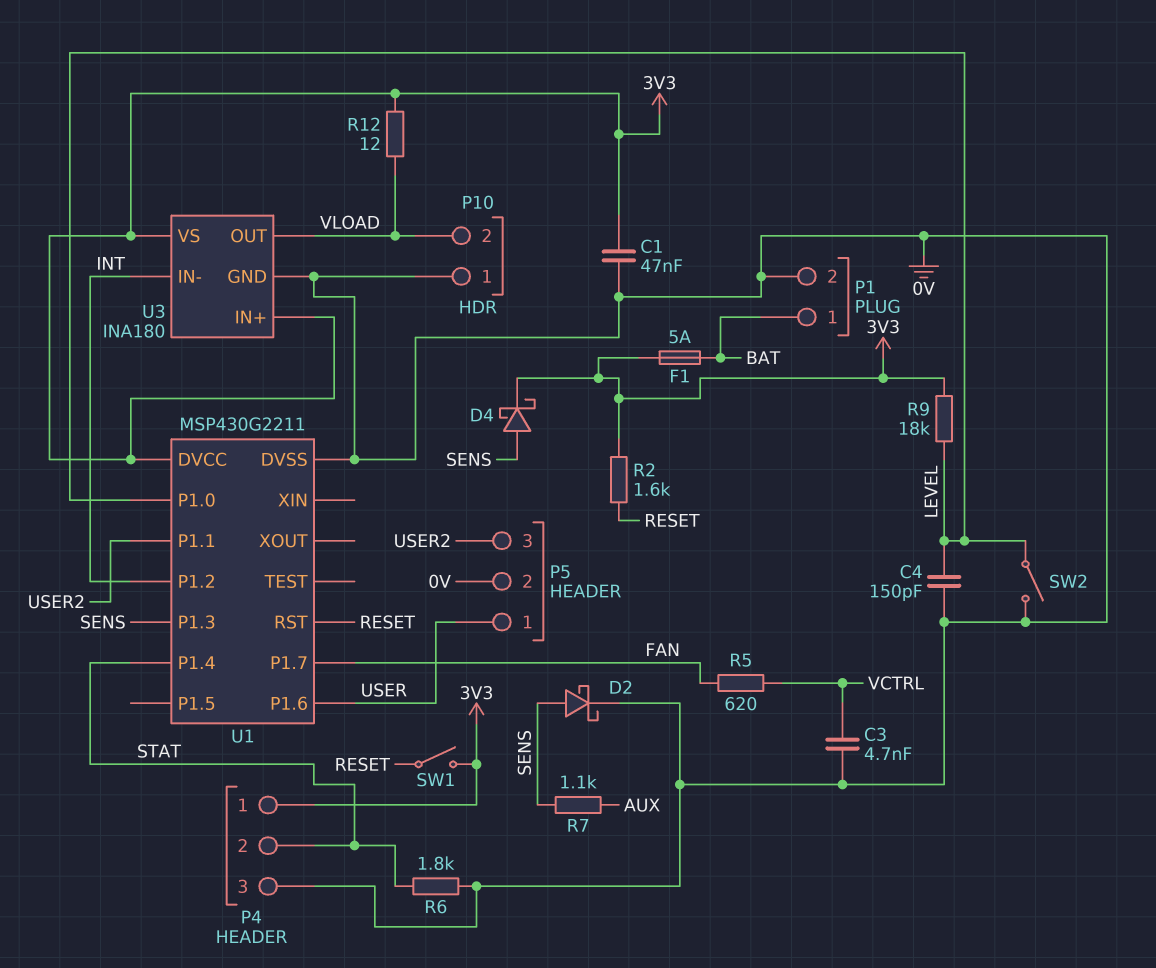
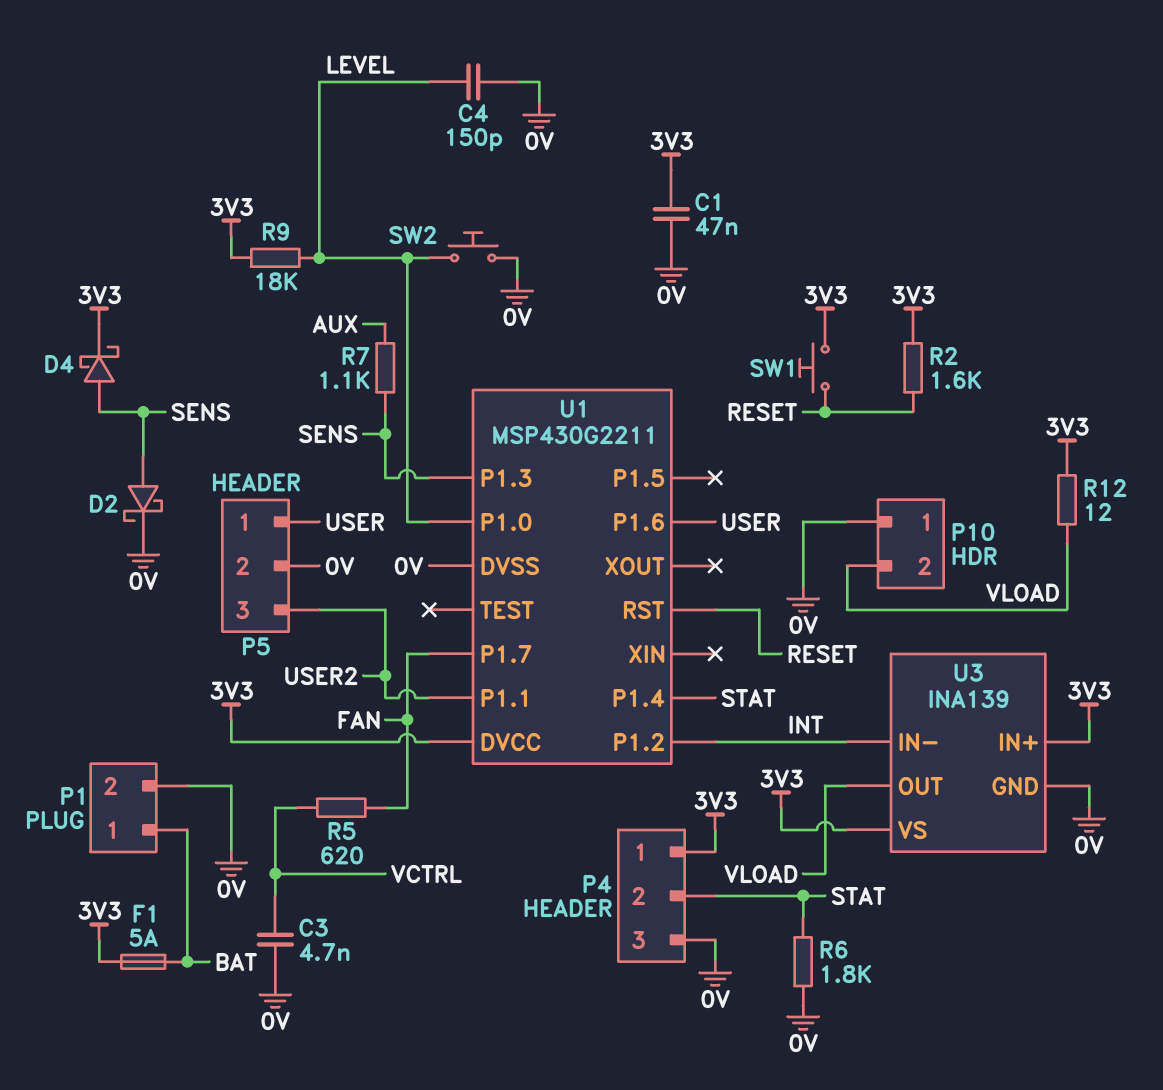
SW1: switch (3V3, RESET) -> button (3V3, RESET)
SW2: switch (0V, LEVEL) -> button (0V, LEVEL)
U3: INA180 -> INA139

